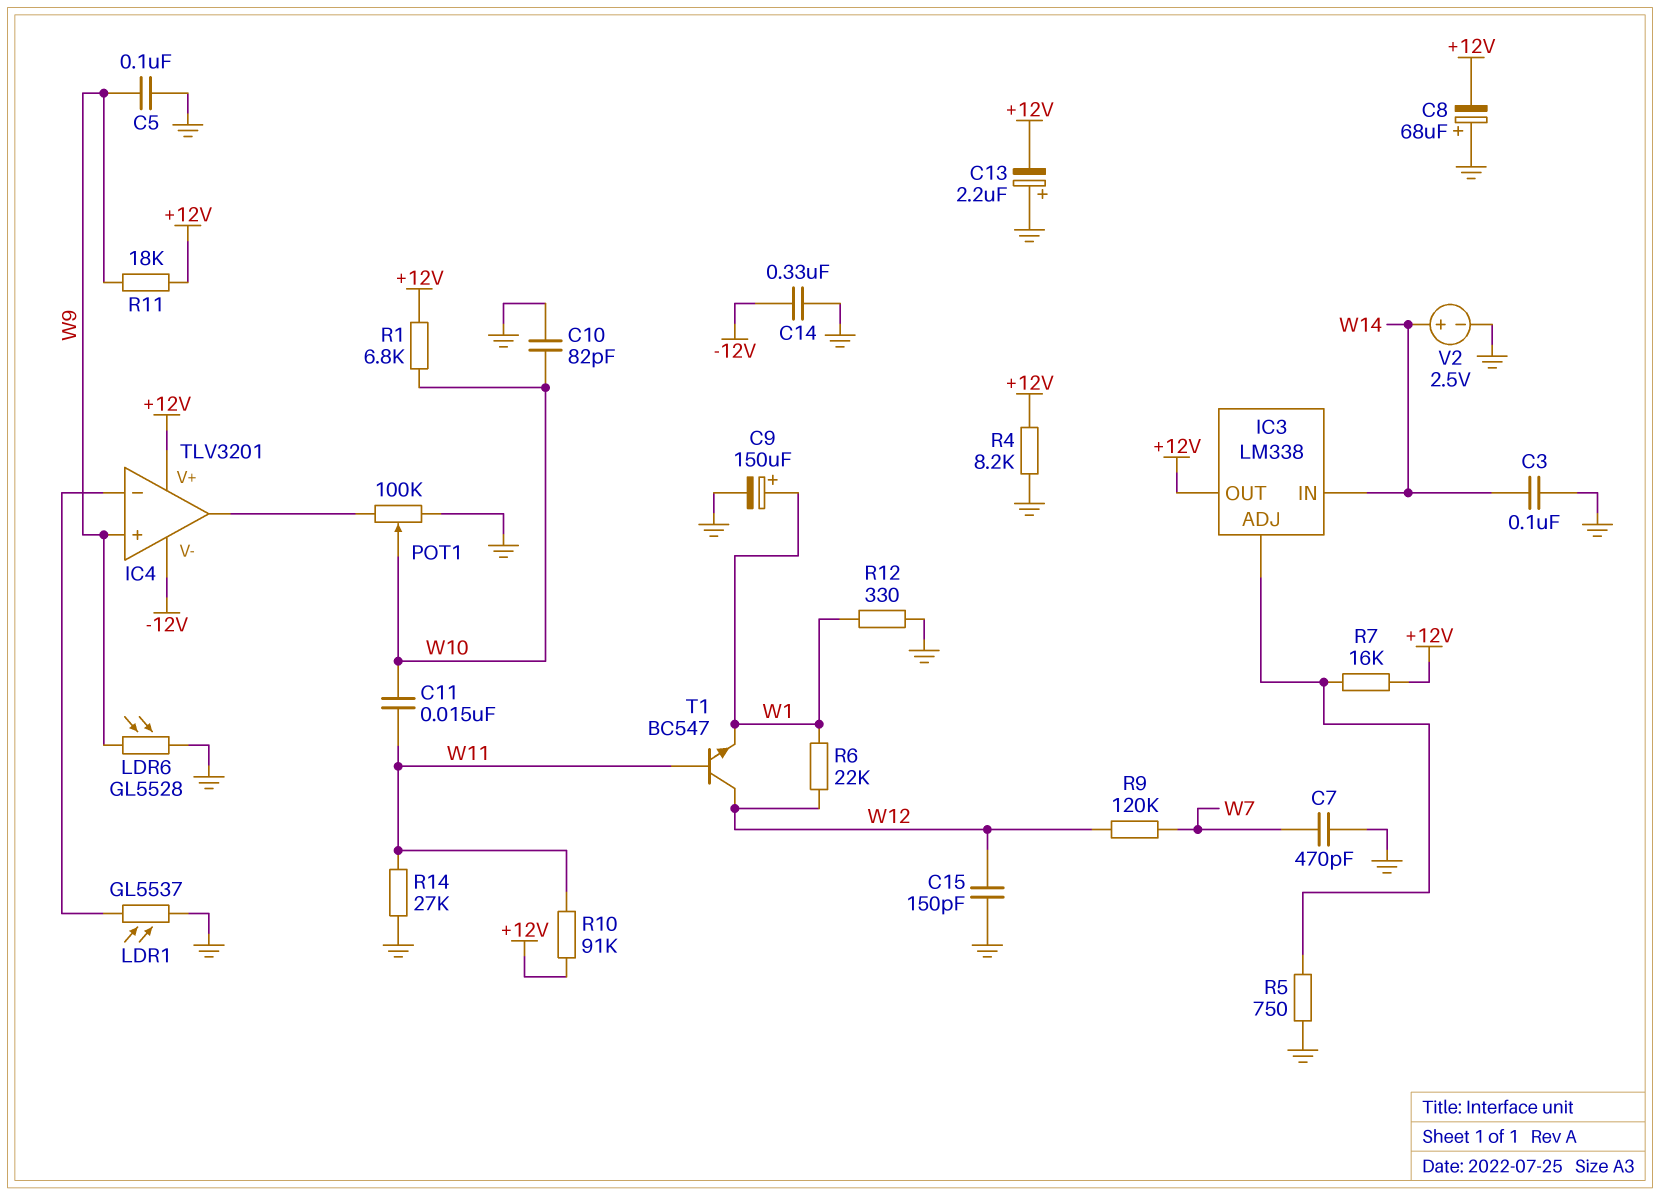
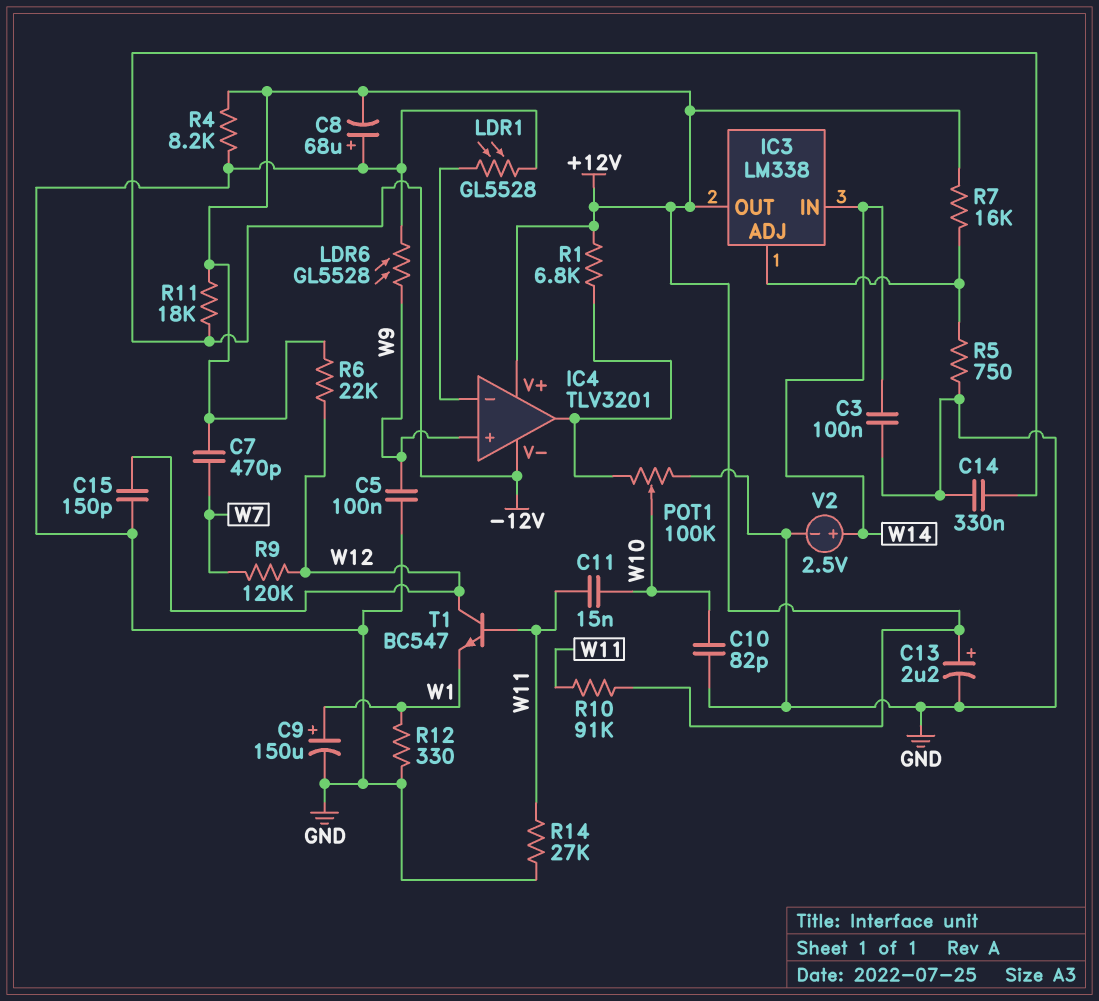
C7: 470pF (GND, W7) -> 470pF (+12V, W7)
C13: 2.2uF (plus GND, minus +12V) -> 2.2uF (plus +12V, minus GND)
LDR1: GL5537 (GND, IC4/in-) -> GL5528 (GND, IC4/in-)
R1: 6.8k (+12V, W10) -> 6.8k (+12V, IC4/out)
R6: 22k (W1, W12) -> 22k (+12V, W12)
R11: 18k (+12V, W9) -> 18k (+12V, -12V)

